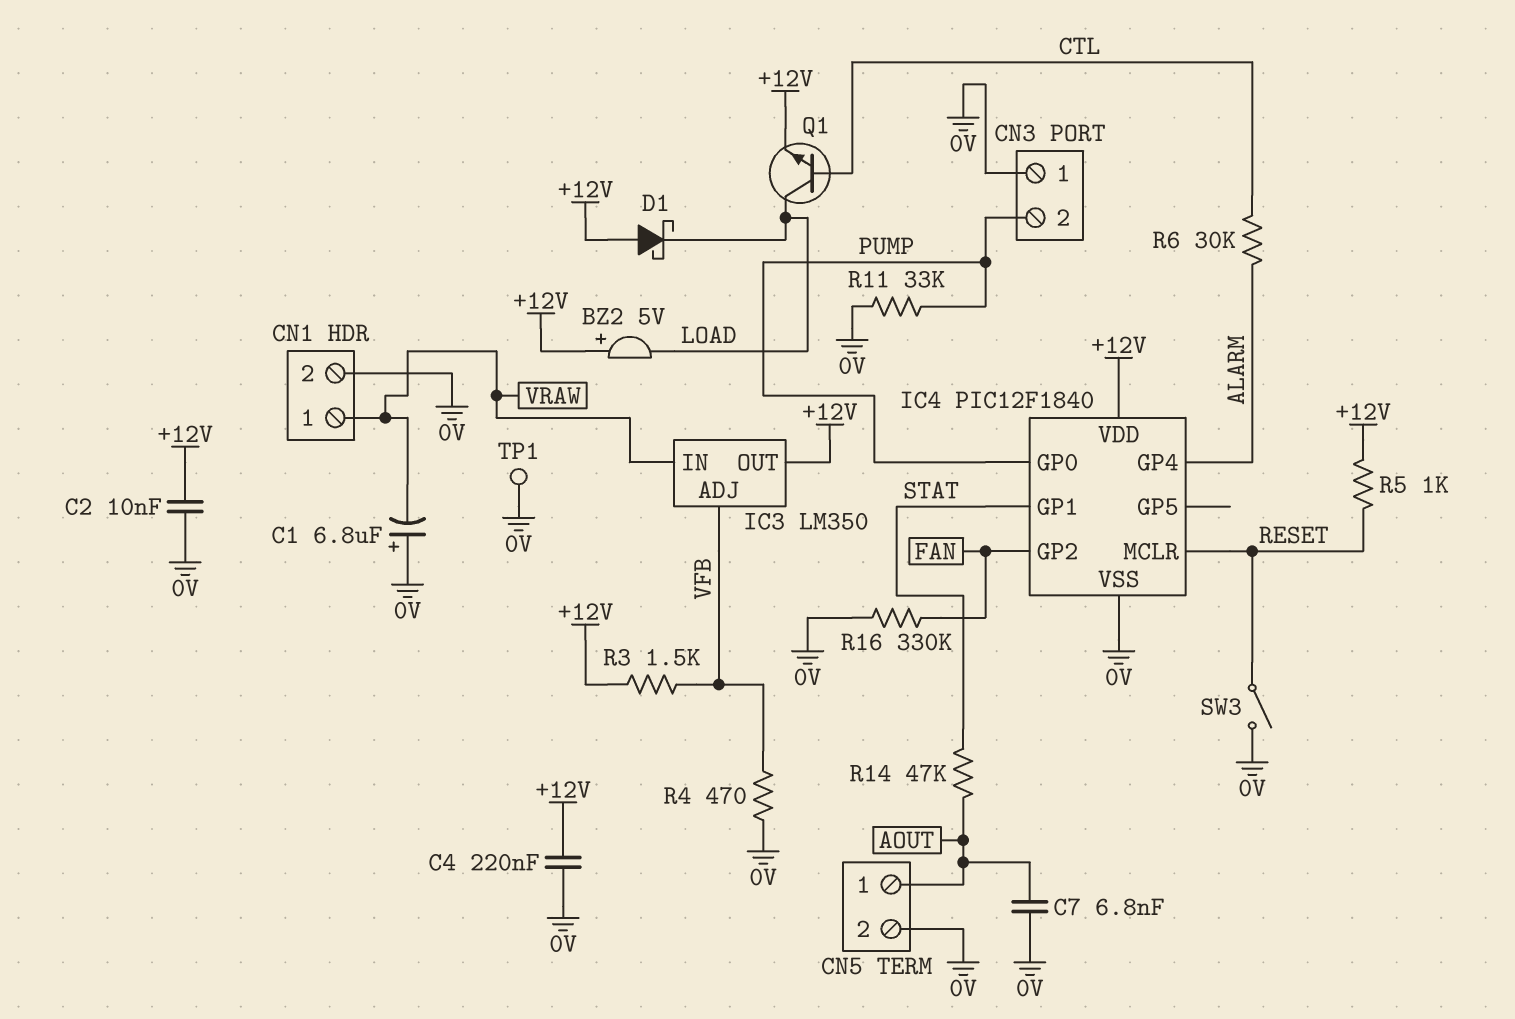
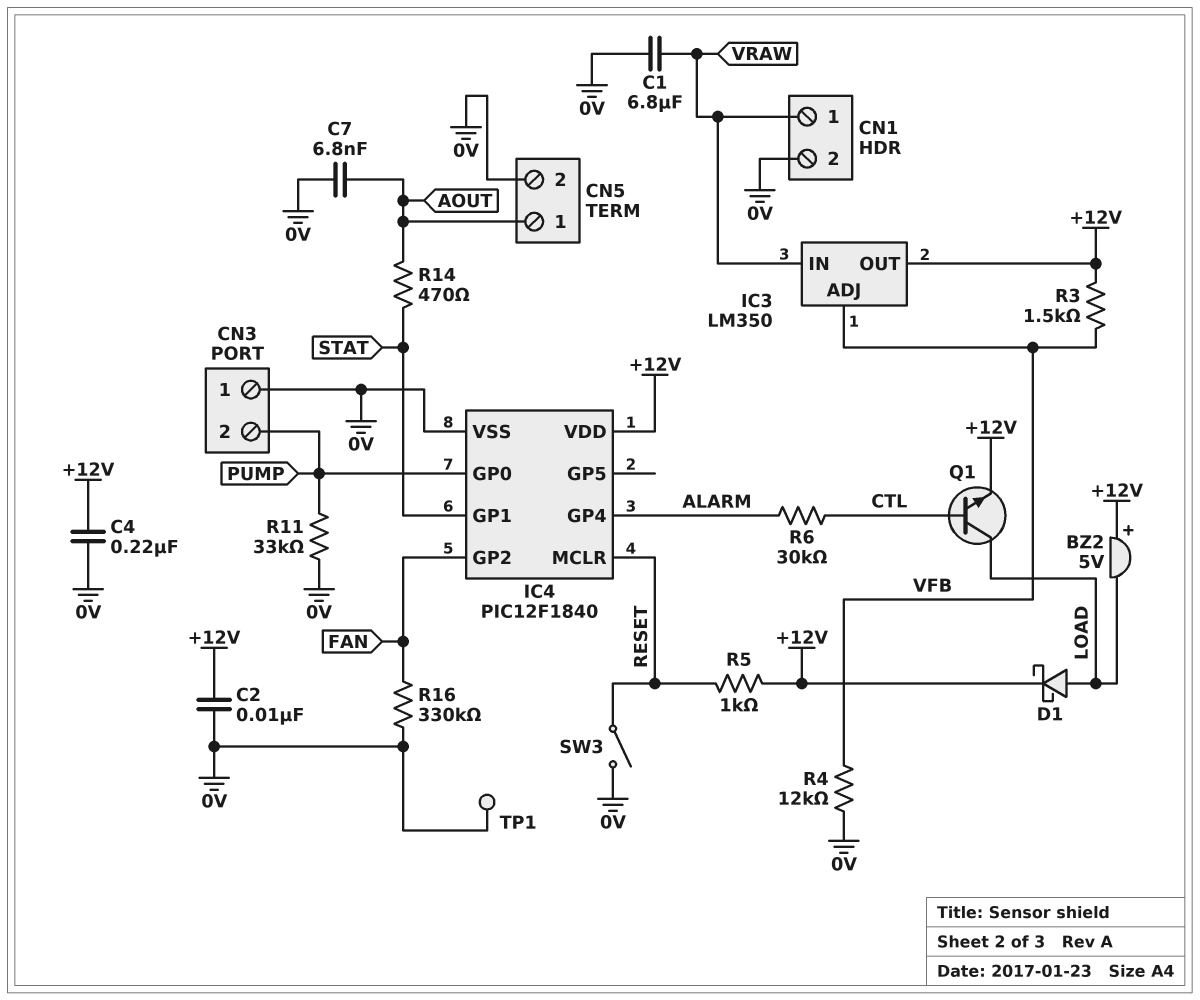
C1: 6.8uF (plus 0V, minus VRAW) -> 6.8uF (0V, VRAW)
D1: schottky (A +12V, K LOAD) -> schottky (A LOAD, K +12V)
R4: 470 (0V, VFB) -> 12k (0V, VFB)
R14: 47k (AOUT, STAT) -> 470 (AOUT, STAT)

